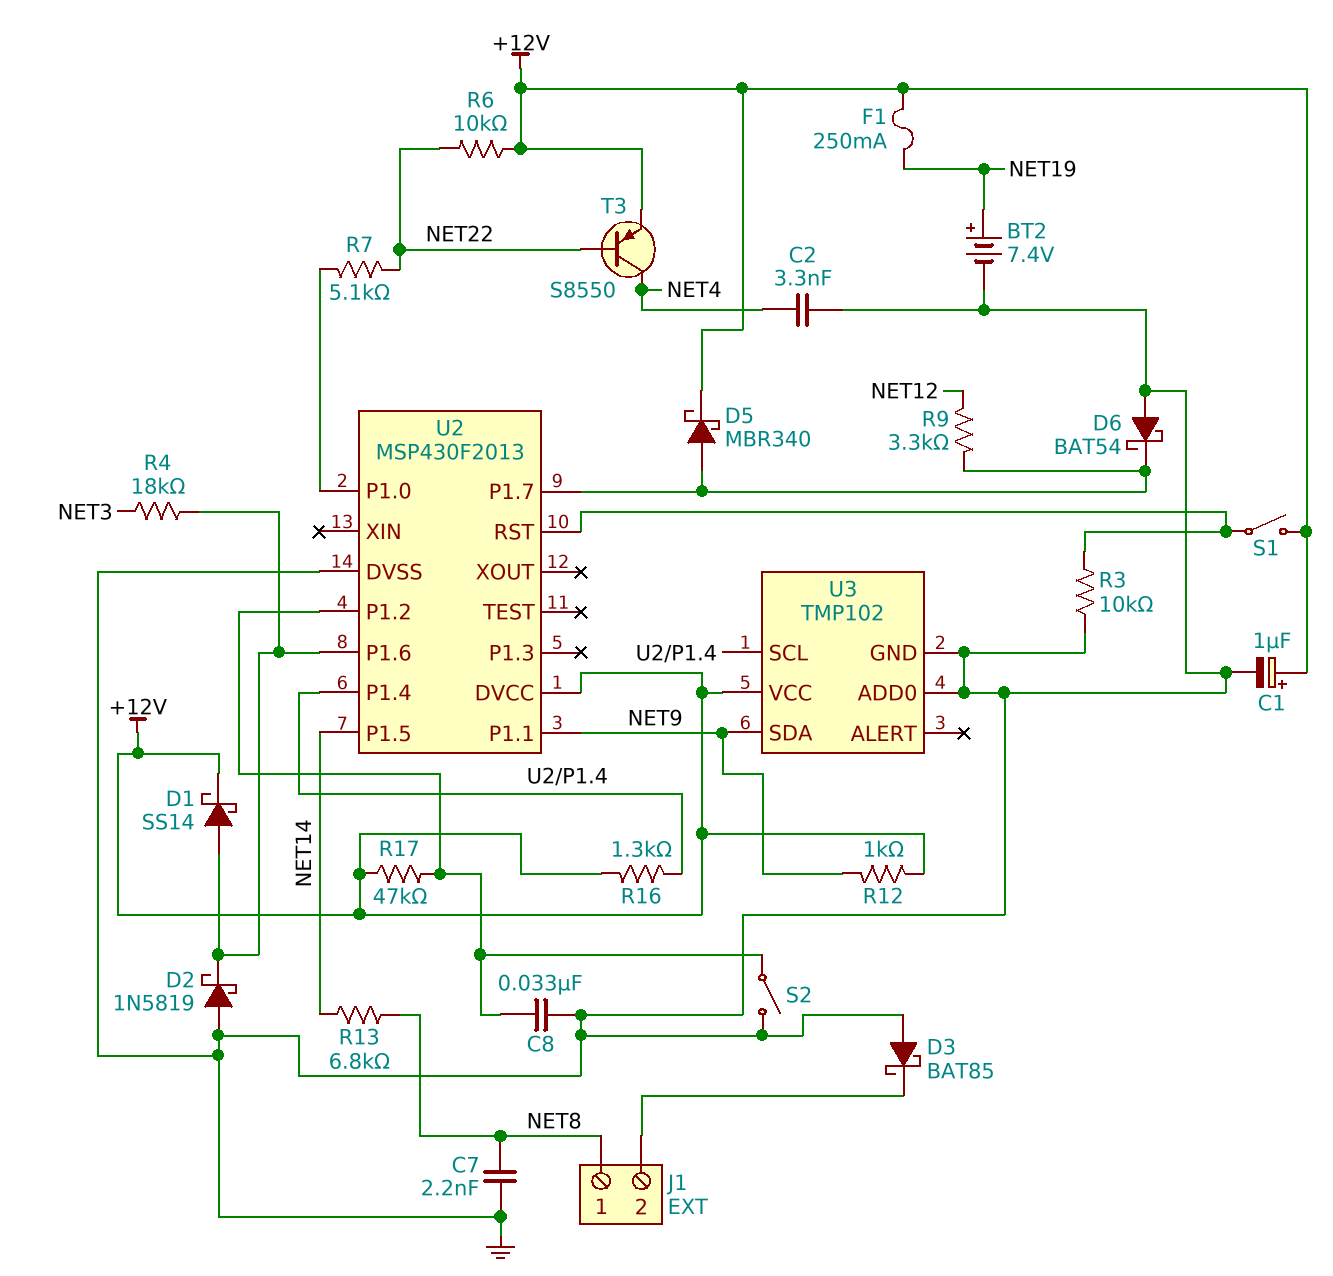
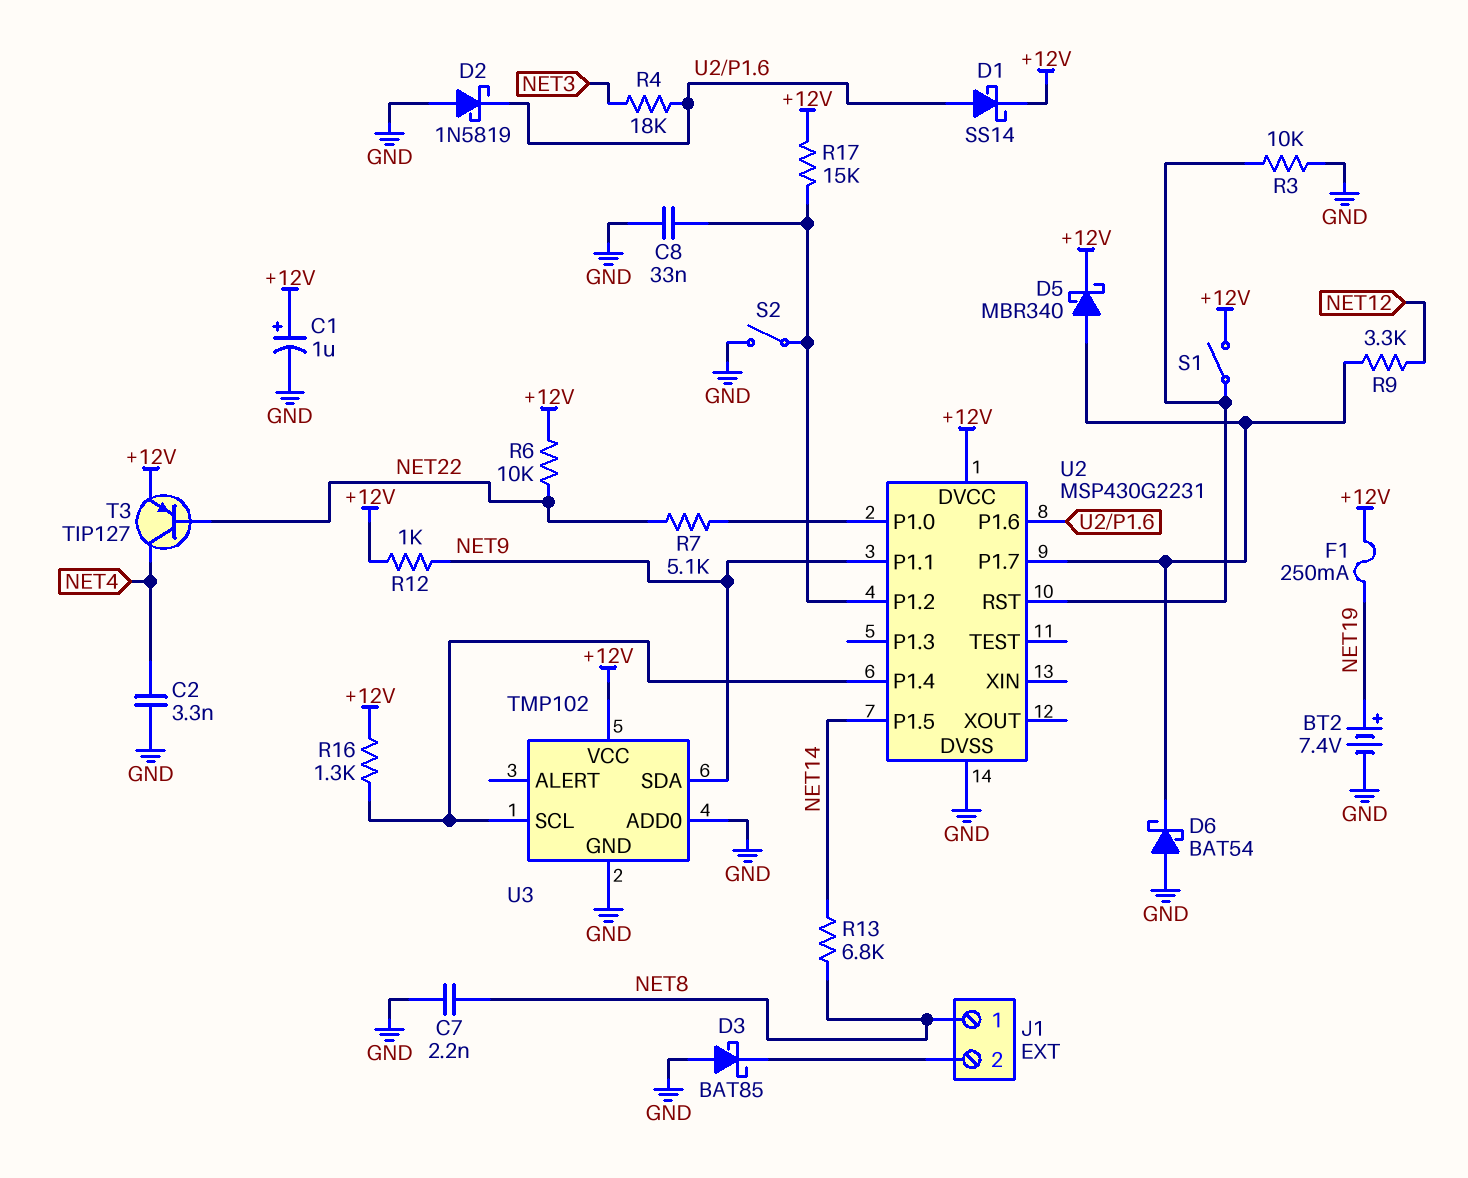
R17: 47k (+12V, U2/P1.2) -> 15k (+12V, U2/P1.2)
T3: PNP S8550 (B NET22, C NET4, E +12V) -> PNP TIP127 (B NET22, C NET4, E +12V)
U2: MSP430F2013 -> MSP430G2231

